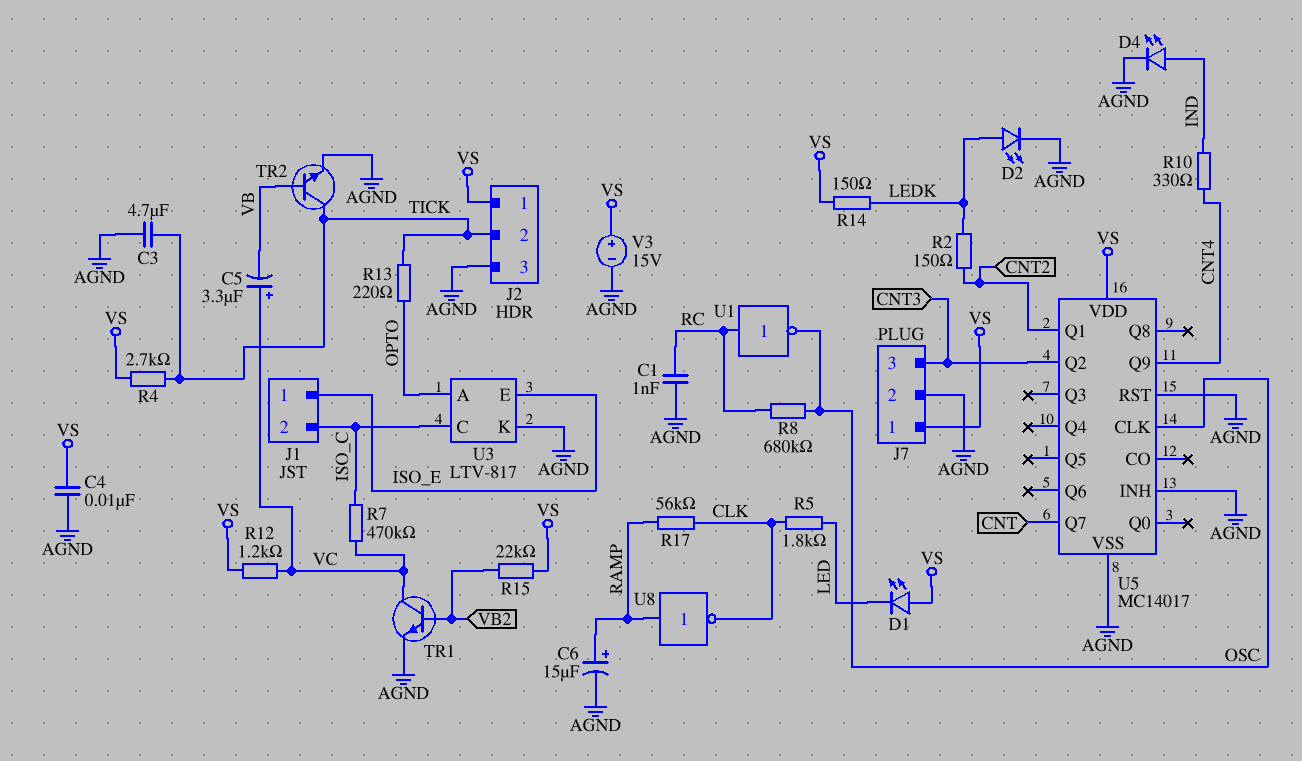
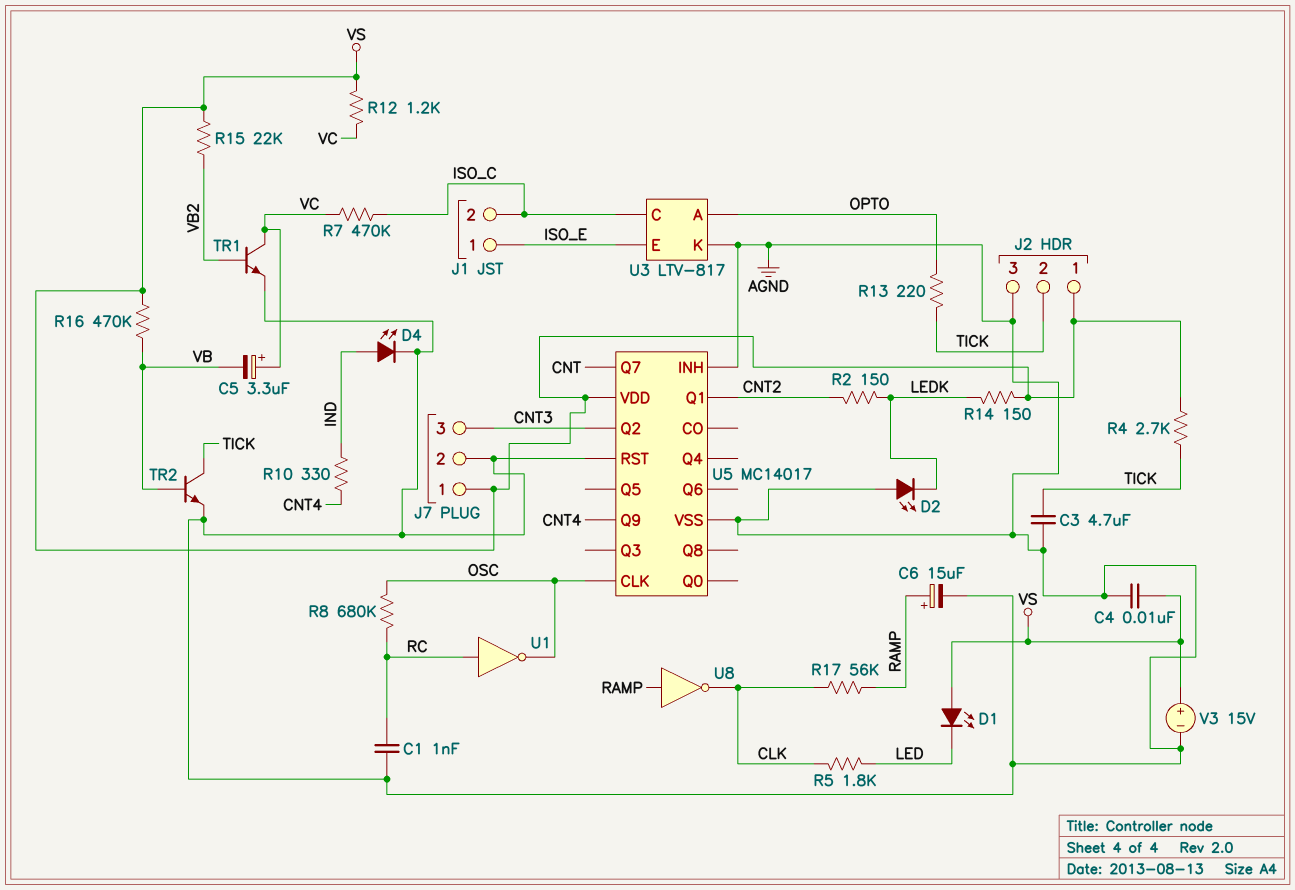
D2: LED (A LEDK, K AGND) -> LED (A AGND, K LEDK)
R16: none -> 470k (VB, VS)

